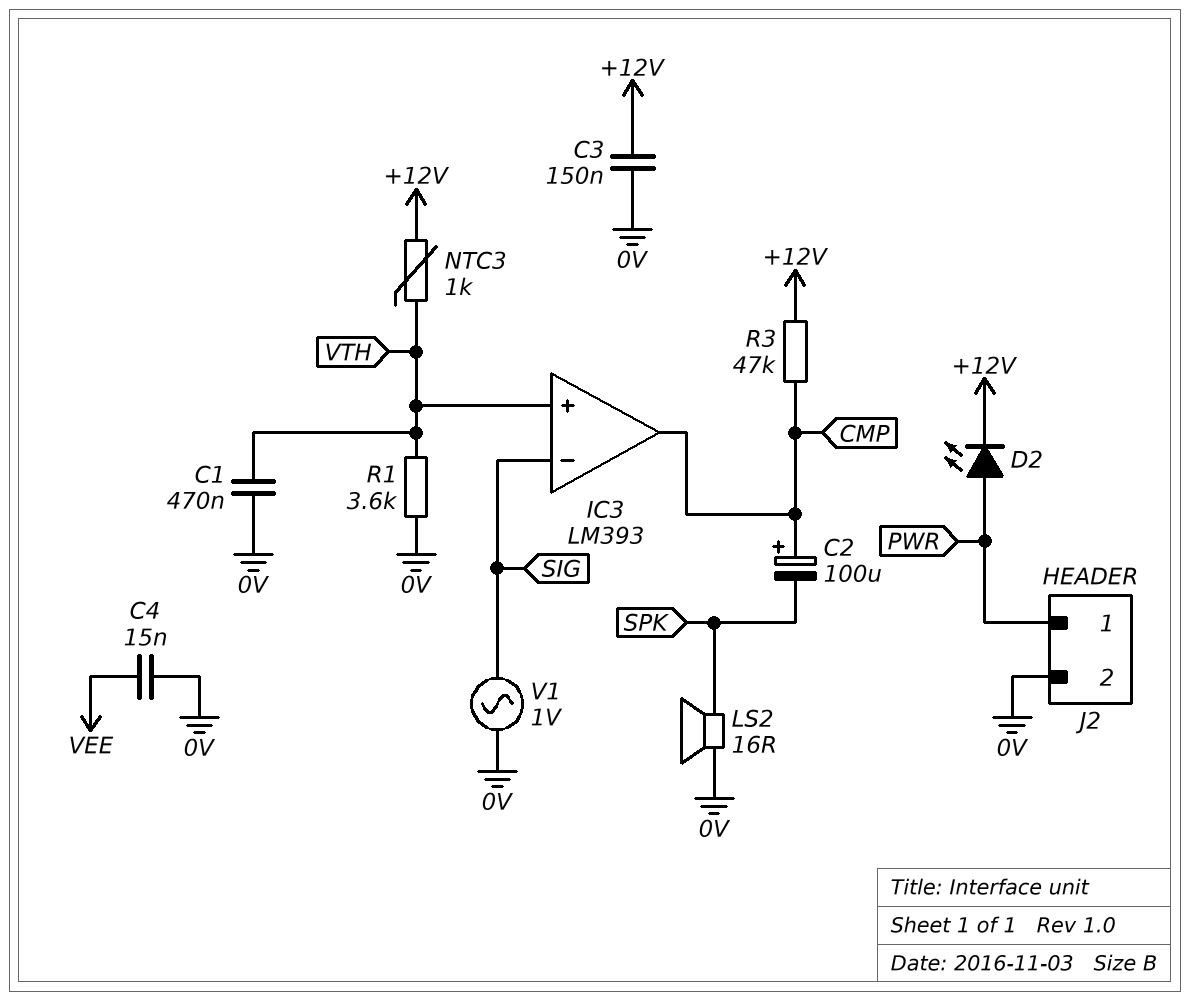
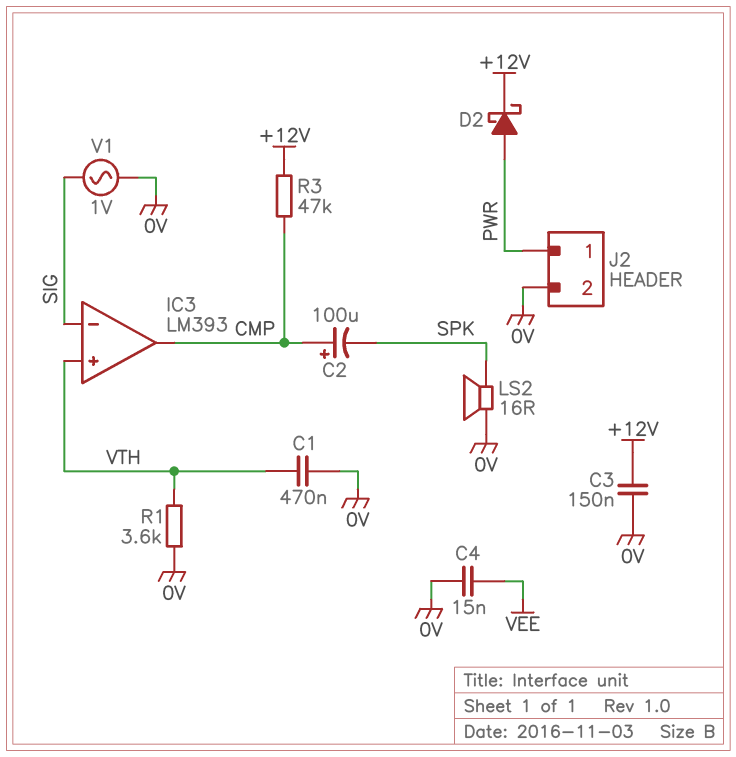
D2: LED (A PWR, K +12V) -> schottky (A PWR, K +12V)
NTC3: 1k (+12V, VTH) -> none

